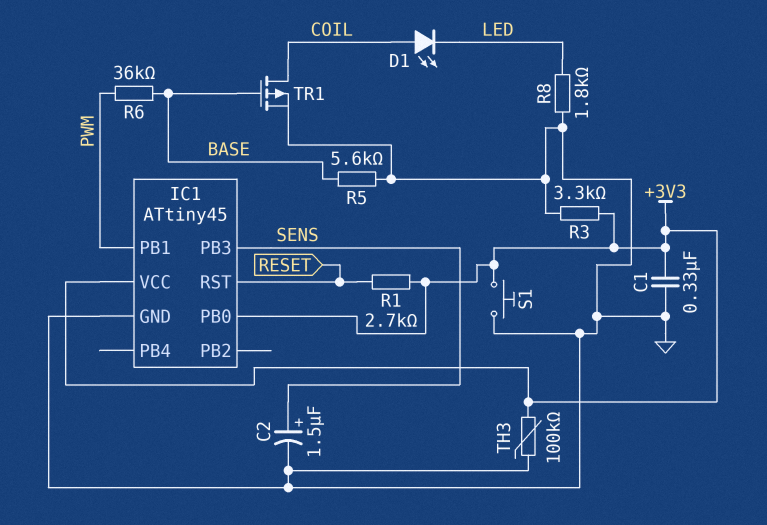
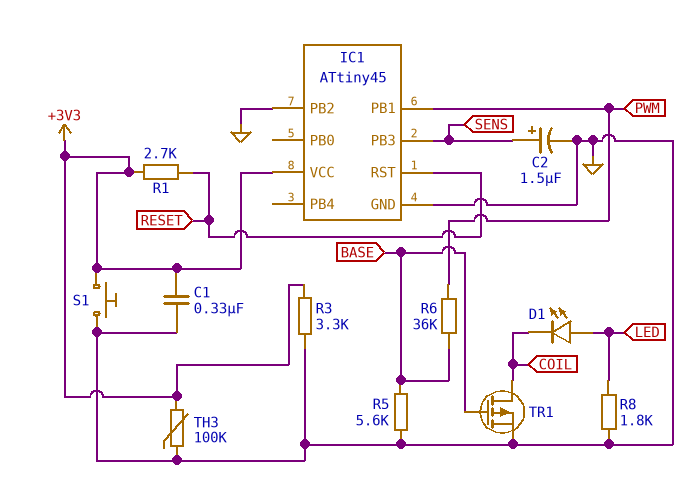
D1: LED (A COIL, K LED) -> LED (A LED, K COIL)
IC1 pin PB0: +3V3 -> none
IC1 pin PB2: none -> GND

